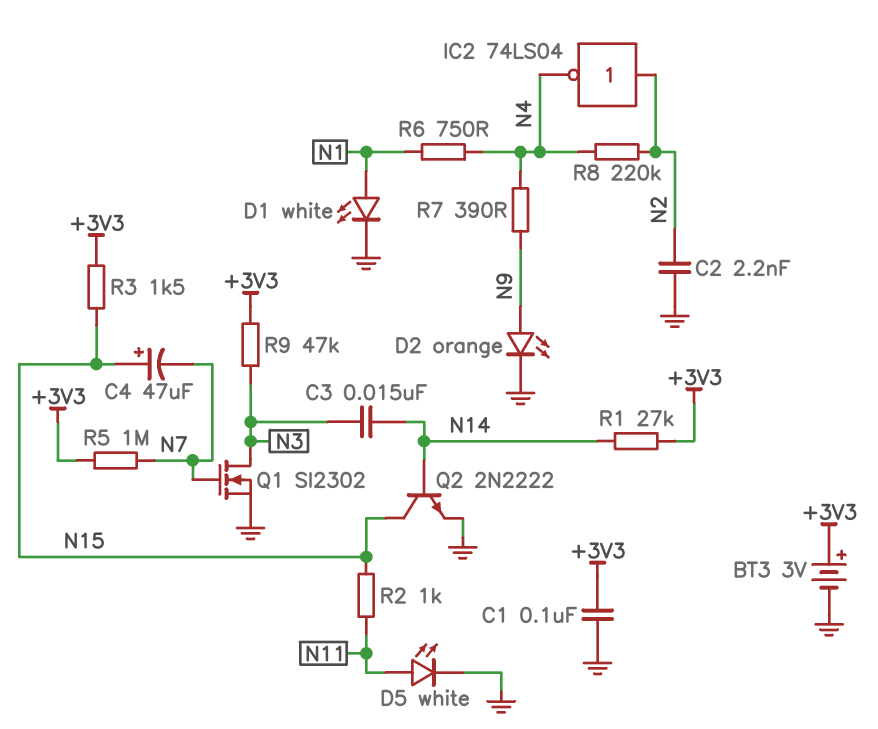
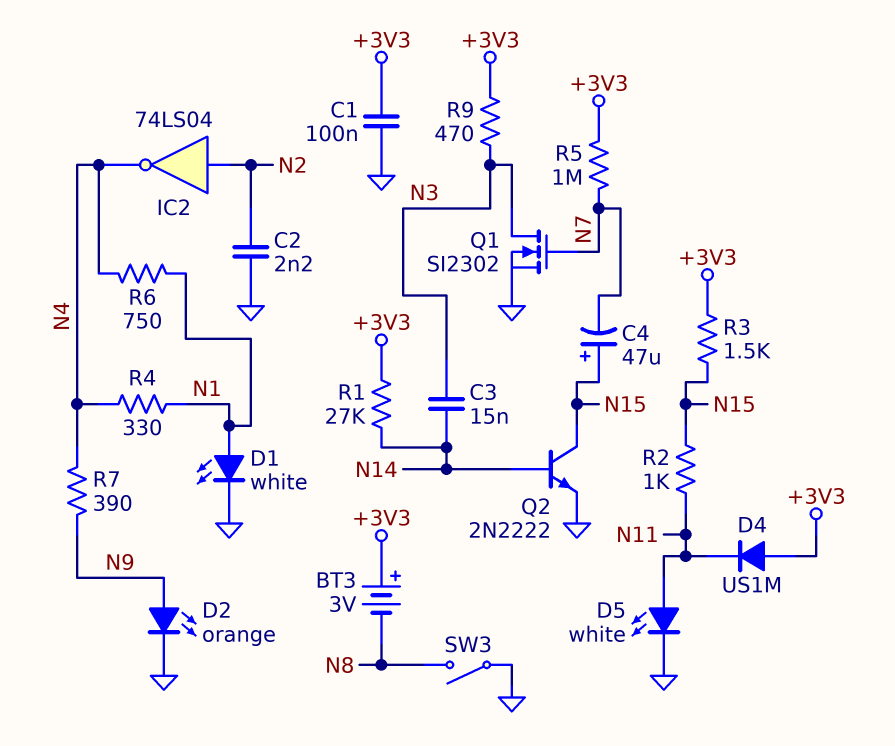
BT3: 3V (plus +3V3, minus GND) -> 3V (plus +3V3, minus N8)
D4: none -> diode US1M (A +3V3, K N11)
R4: none -> 330 (N1, N4)
R8: 220k (N2, N4) -> none
R9: 47k (+3V3, N3) -> 470 (+3V3, N3)
SW3: none -> switch (GND, N8)

